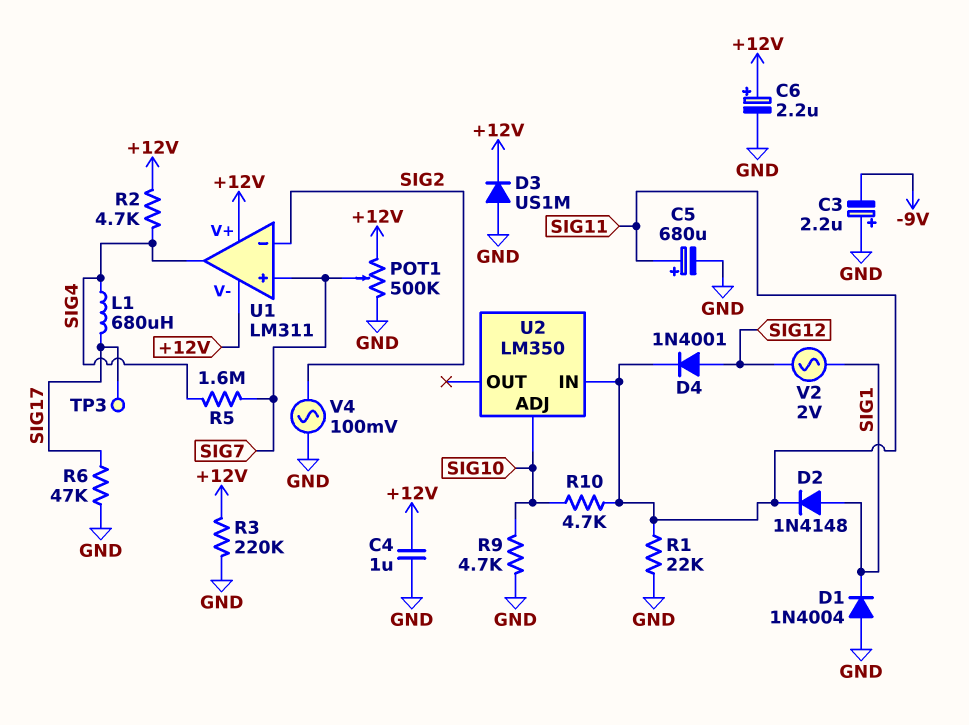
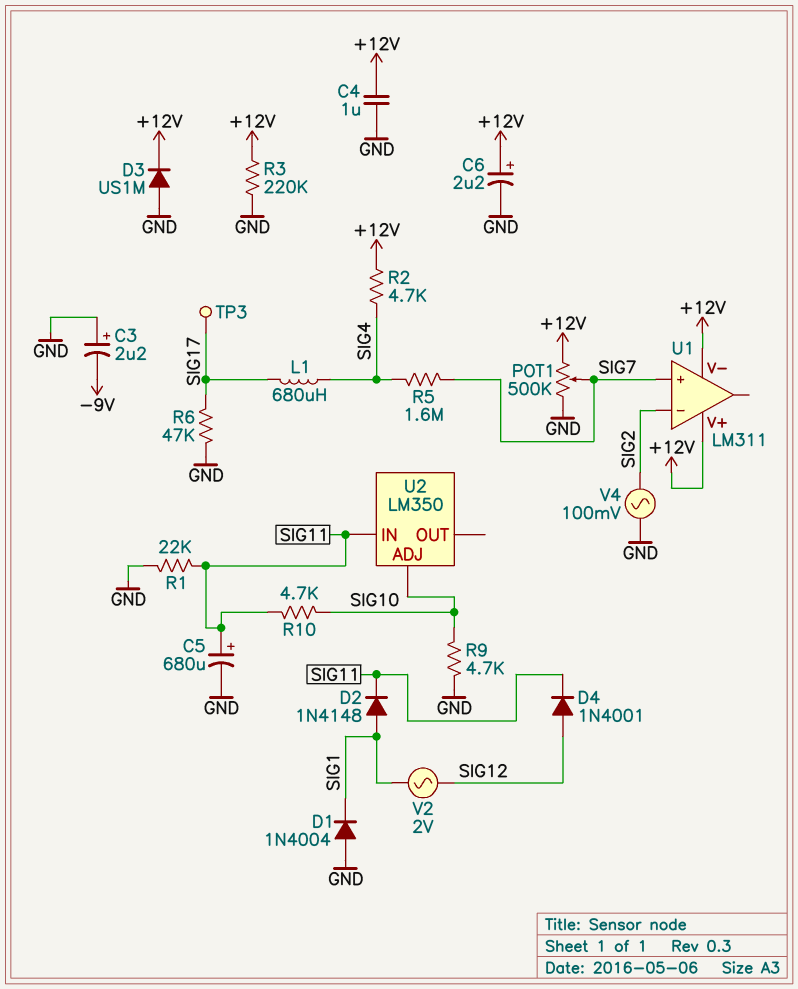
U1 pin out: SIG4 -> none

